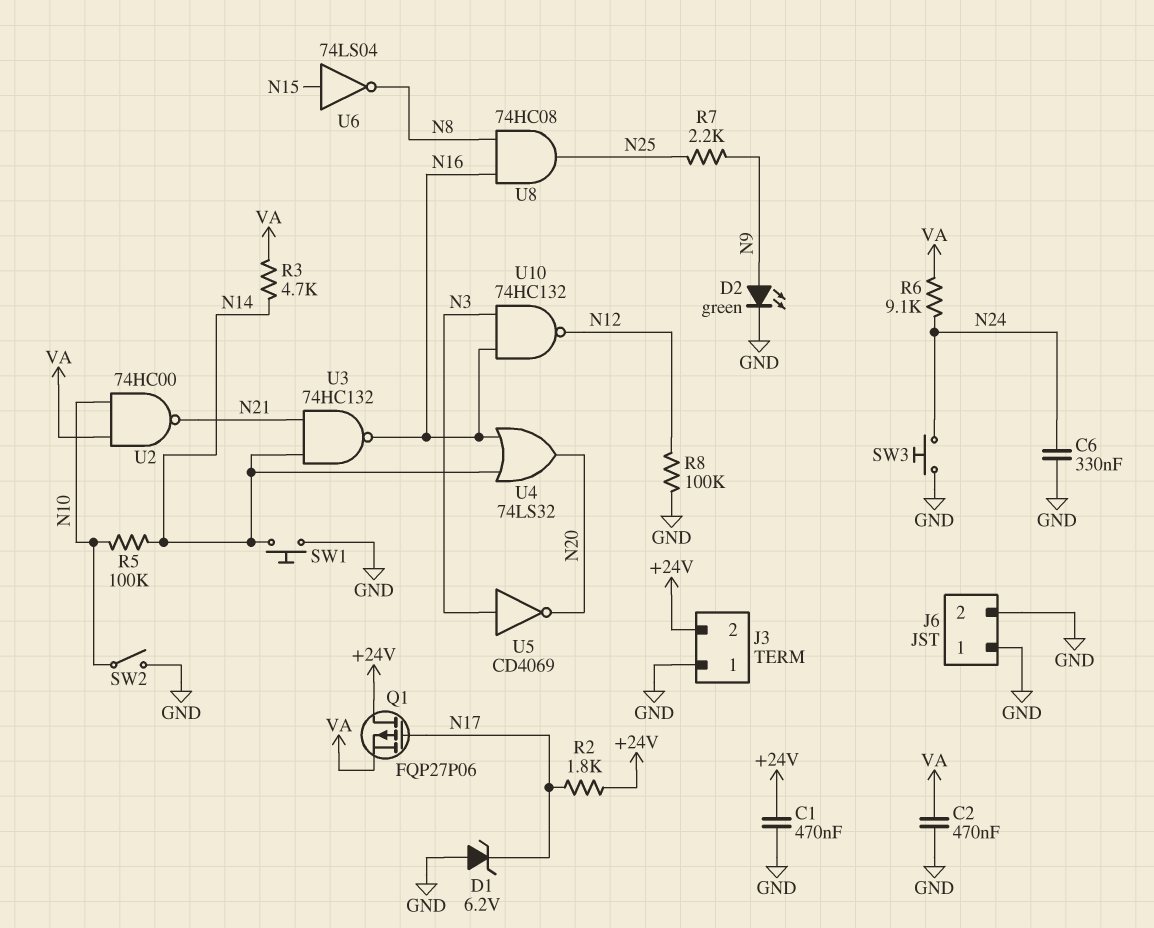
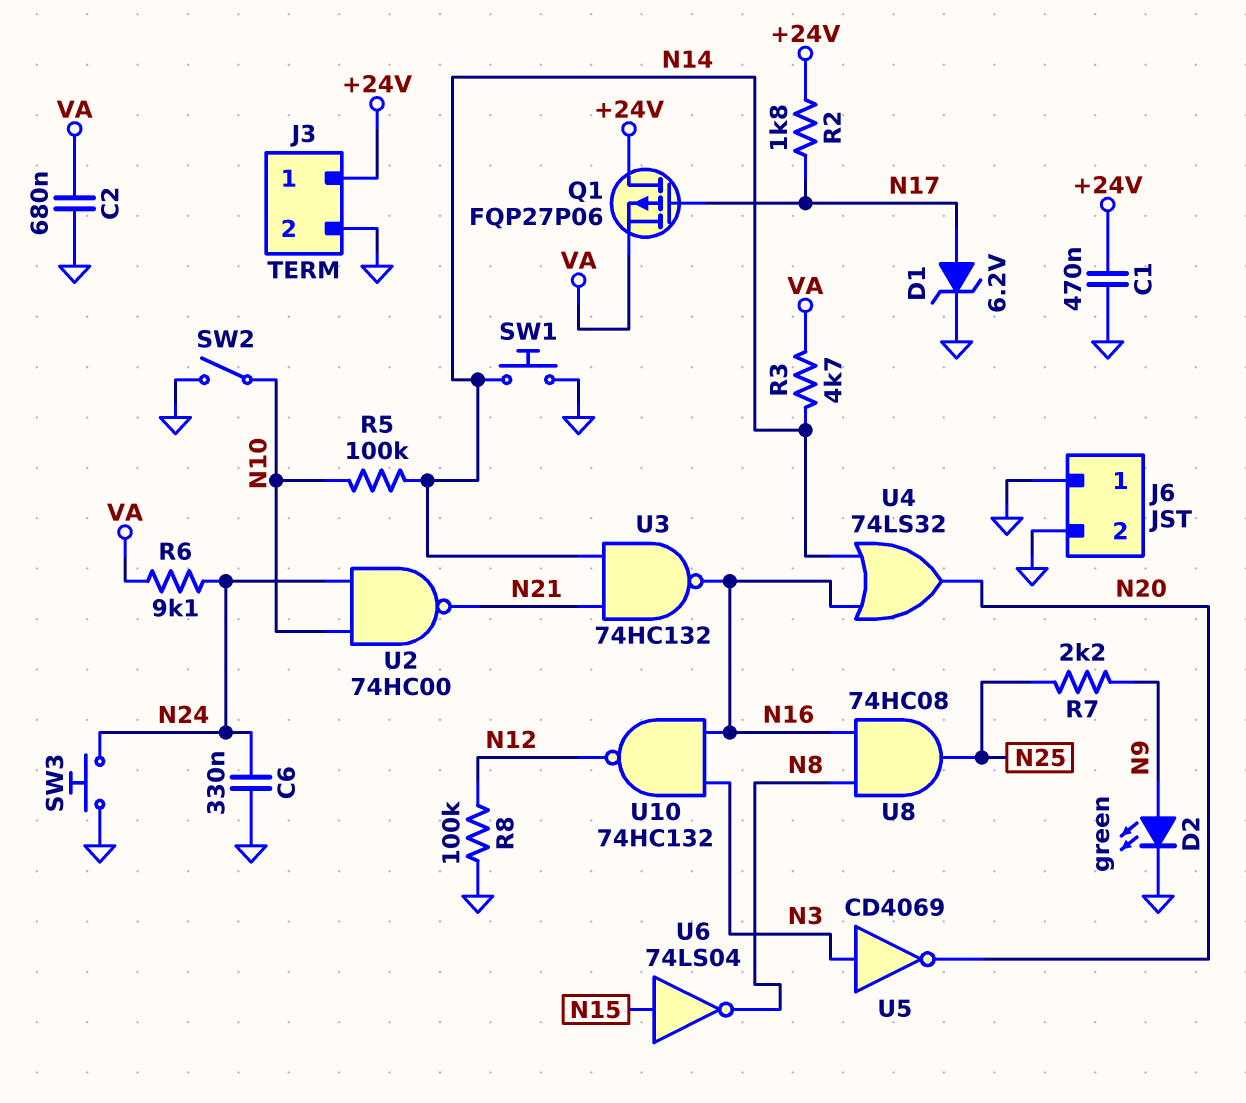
C2: 470nF (GND, VA) -> 680nF (GND, VA)
D1: zener 6.2V (A GND, K N17) -> zener 6.2V (A N17, K GND)
J3 pin 1: GND -> +24V
J3 pin 2: +24V -> GND
U2: NAND 74HC00 (in N10, in VA, out N21) -> NAND 74HC00 (in N10, in N24, out N21)

